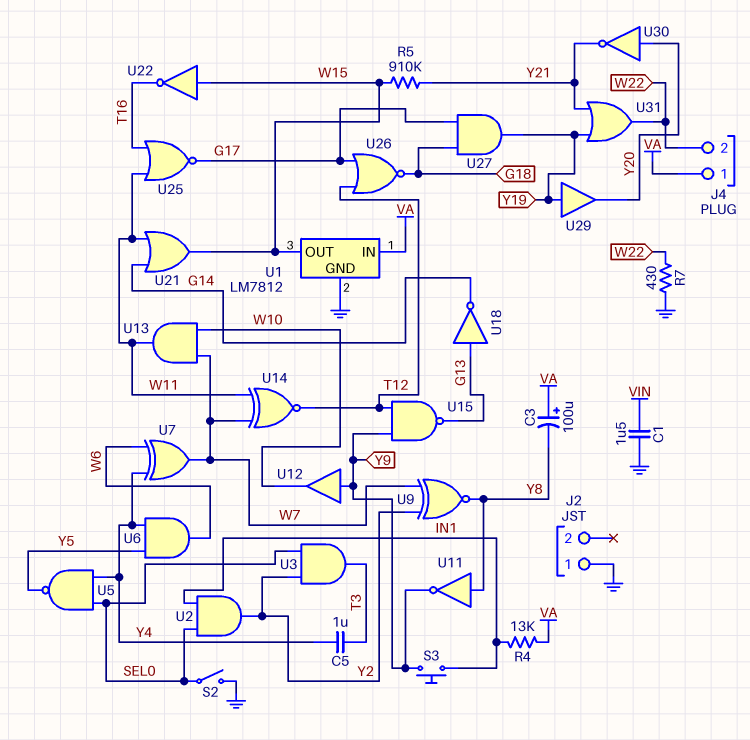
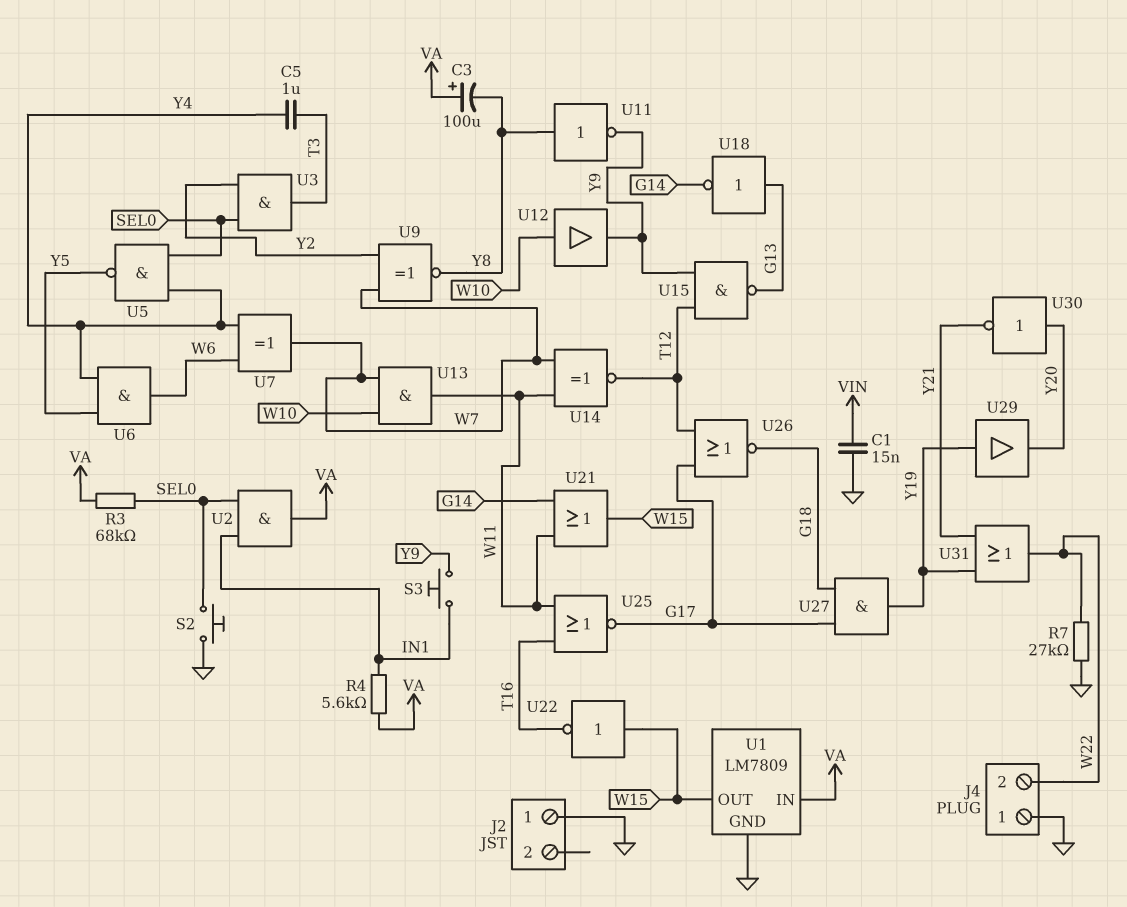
C1: 1.5uF (GND, VIN) -> 15nF (GND, VIN)
J4 pin 1: VA -> GND
R3: none -> 68k (SEL0, VA)
R4: 13k (IN1, VA) -> 5.6k (IN1, VA)
R5: 910k (W15, Y21) -> none
R7: 430 (GND, W22) -> 27k (GND, W22)
S2: switch (GND, SEL0) -> button (GND, SEL0)
U1: LM7812 -> LM7809
U2: AND (in IN1, in SEL0, out Y2) -> AND (in IN1, in SEL0, out VA)
U12: buffer (in Y9, out W10) -> buffer (in W10, out Y9)

